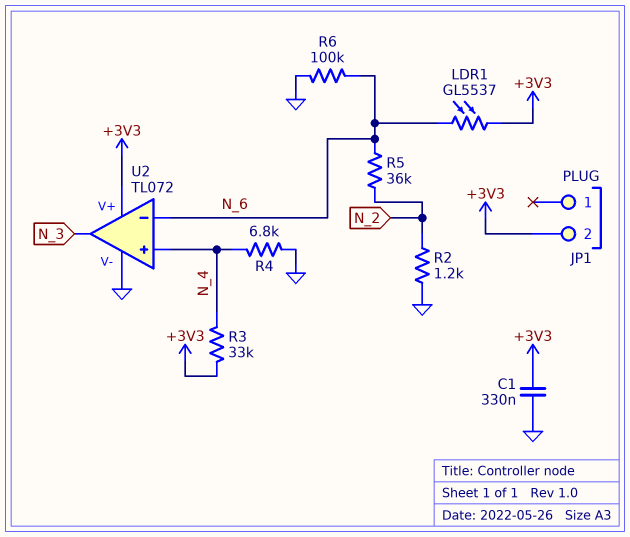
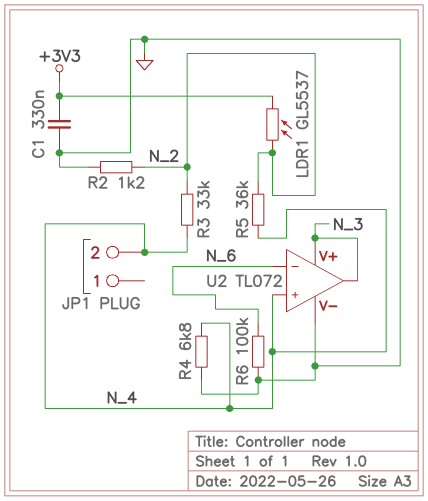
JP1 pin 2: +3V3 -> N_4
LDR1: GL5537 (+3V3, N_6) -> GL5537 (+3V3, N_2)
R3: 33k (+3V3, N_4) -> 33k (N_2, N_4)
R5: 36k (N_2, N_6) -> 36k (N_2, N_4)
U2 pin V+: +3V3 -> N_3

